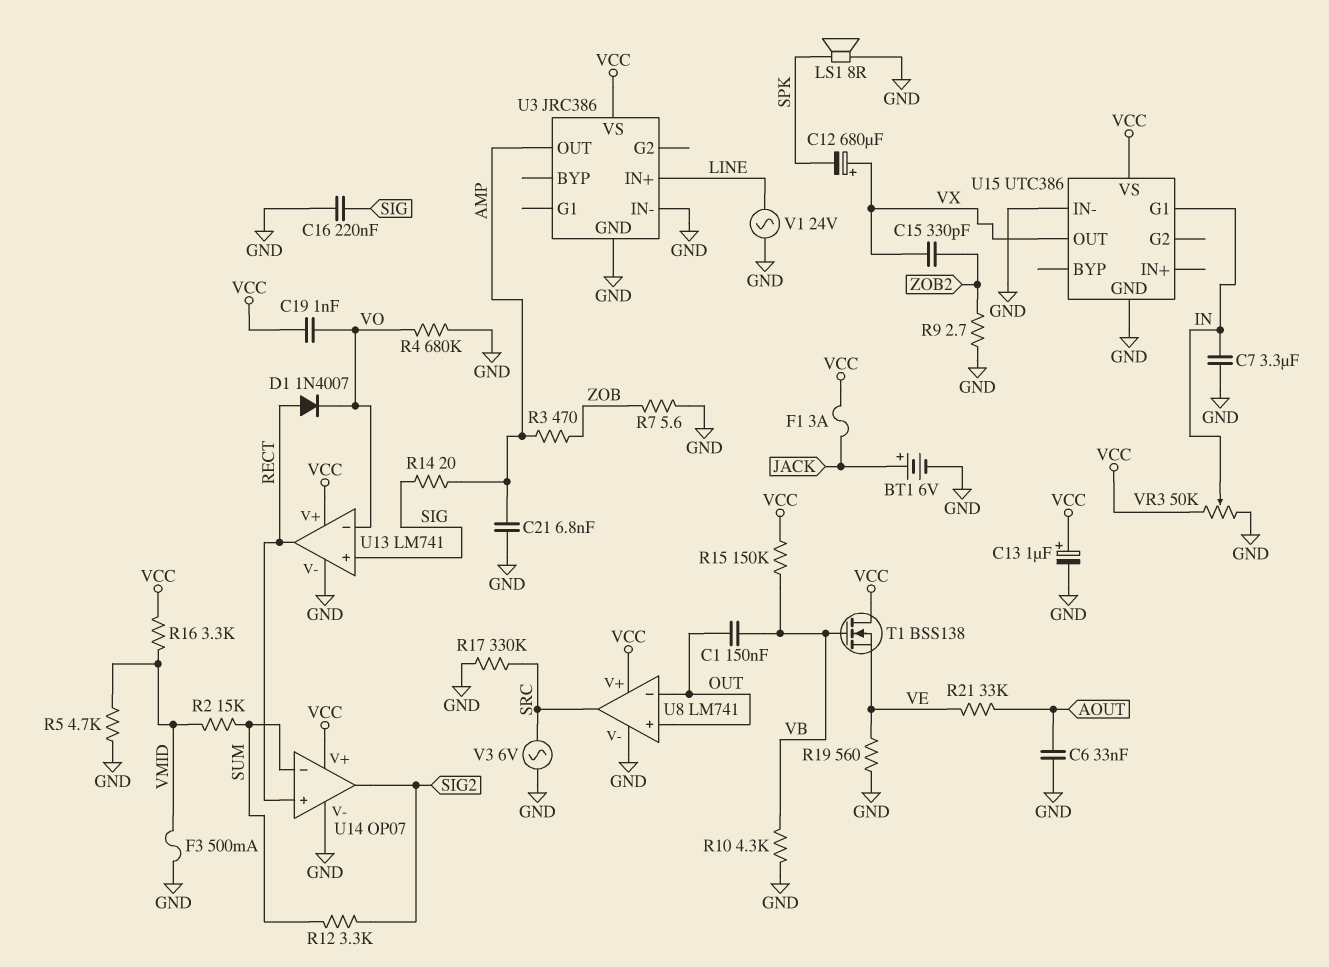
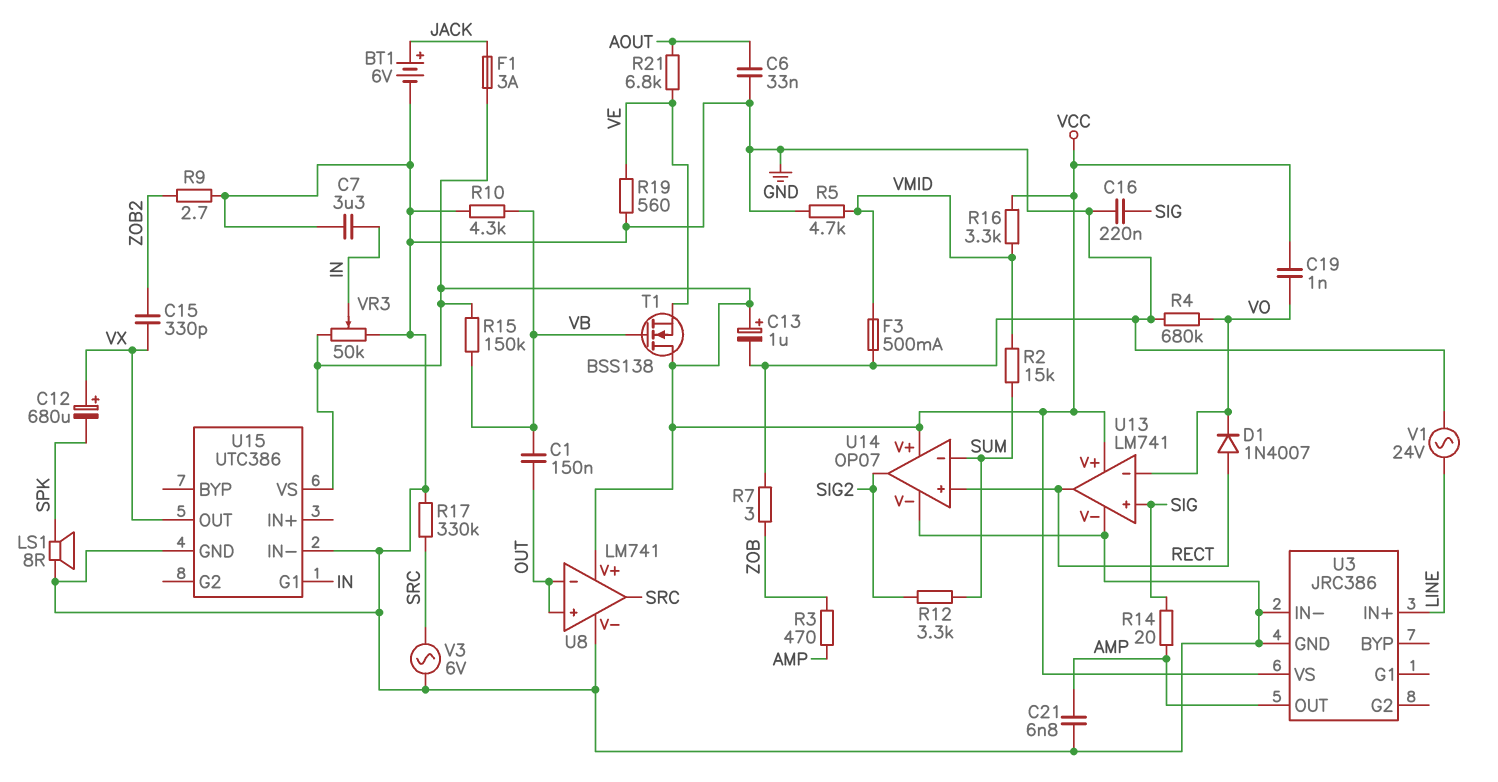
R7: 5.6 (GND, ZOB) -> 3 (GND, ZOB)
R21: 33k (AOUT, VE) -> 6.8k (AOUT, VE)

